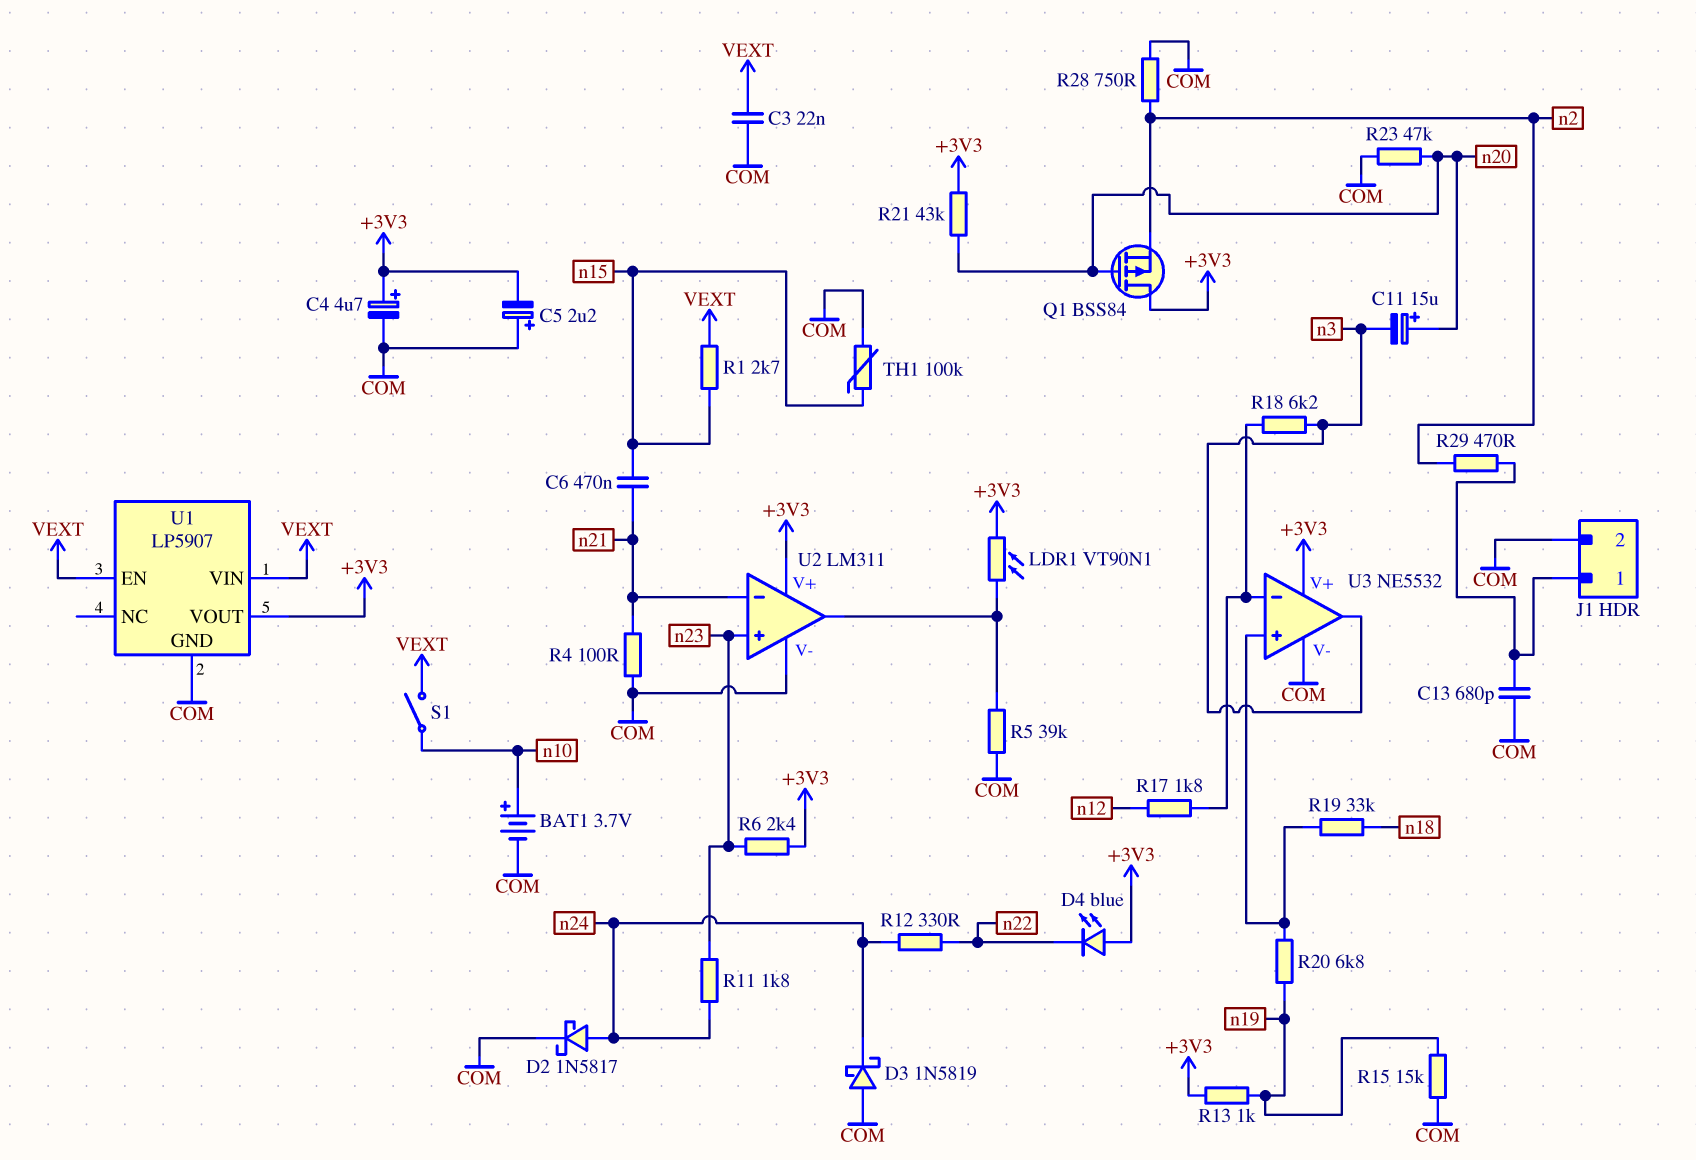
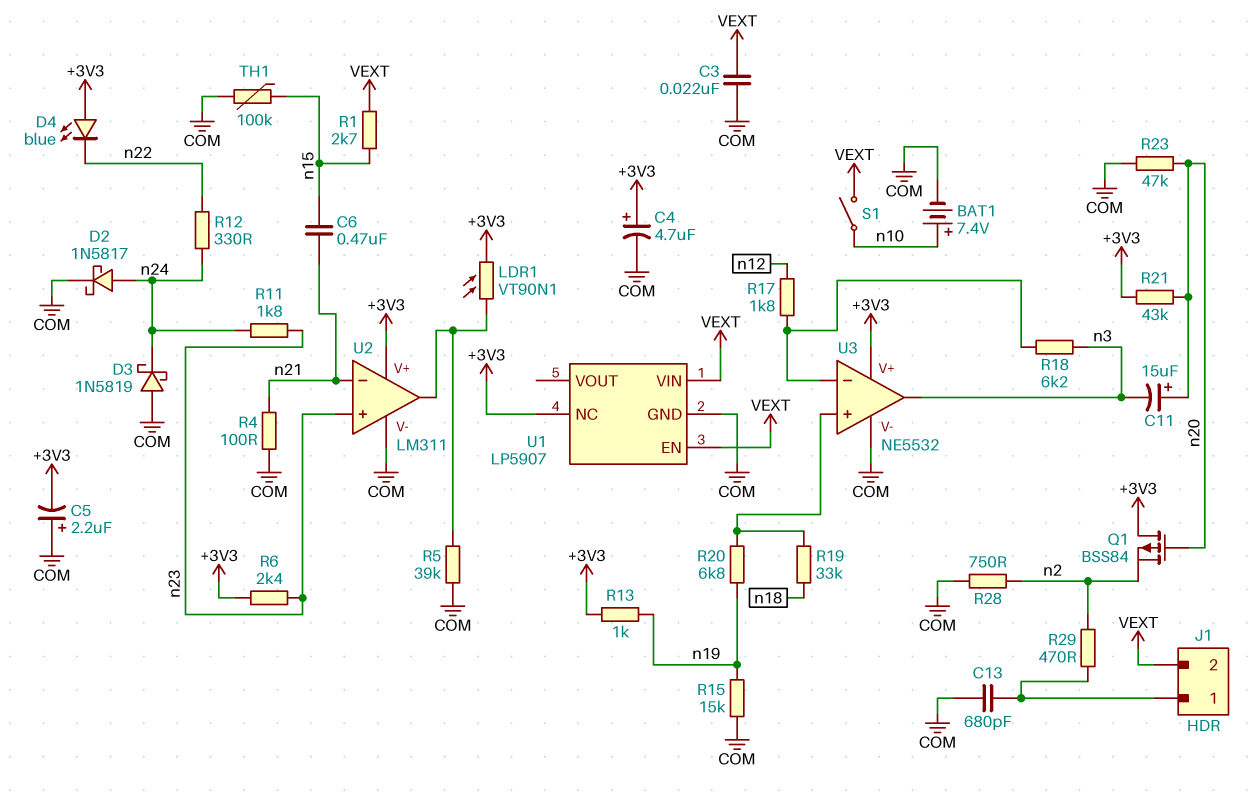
BAT1: 3.7V (plus n10, minus COM) -> 7.4V (plus n10, minus COM)
J1 pin 2: COM -> VEXT
U1 pin NC: none -> +3V3
U1 pin VOUT: +3V3 -> none

